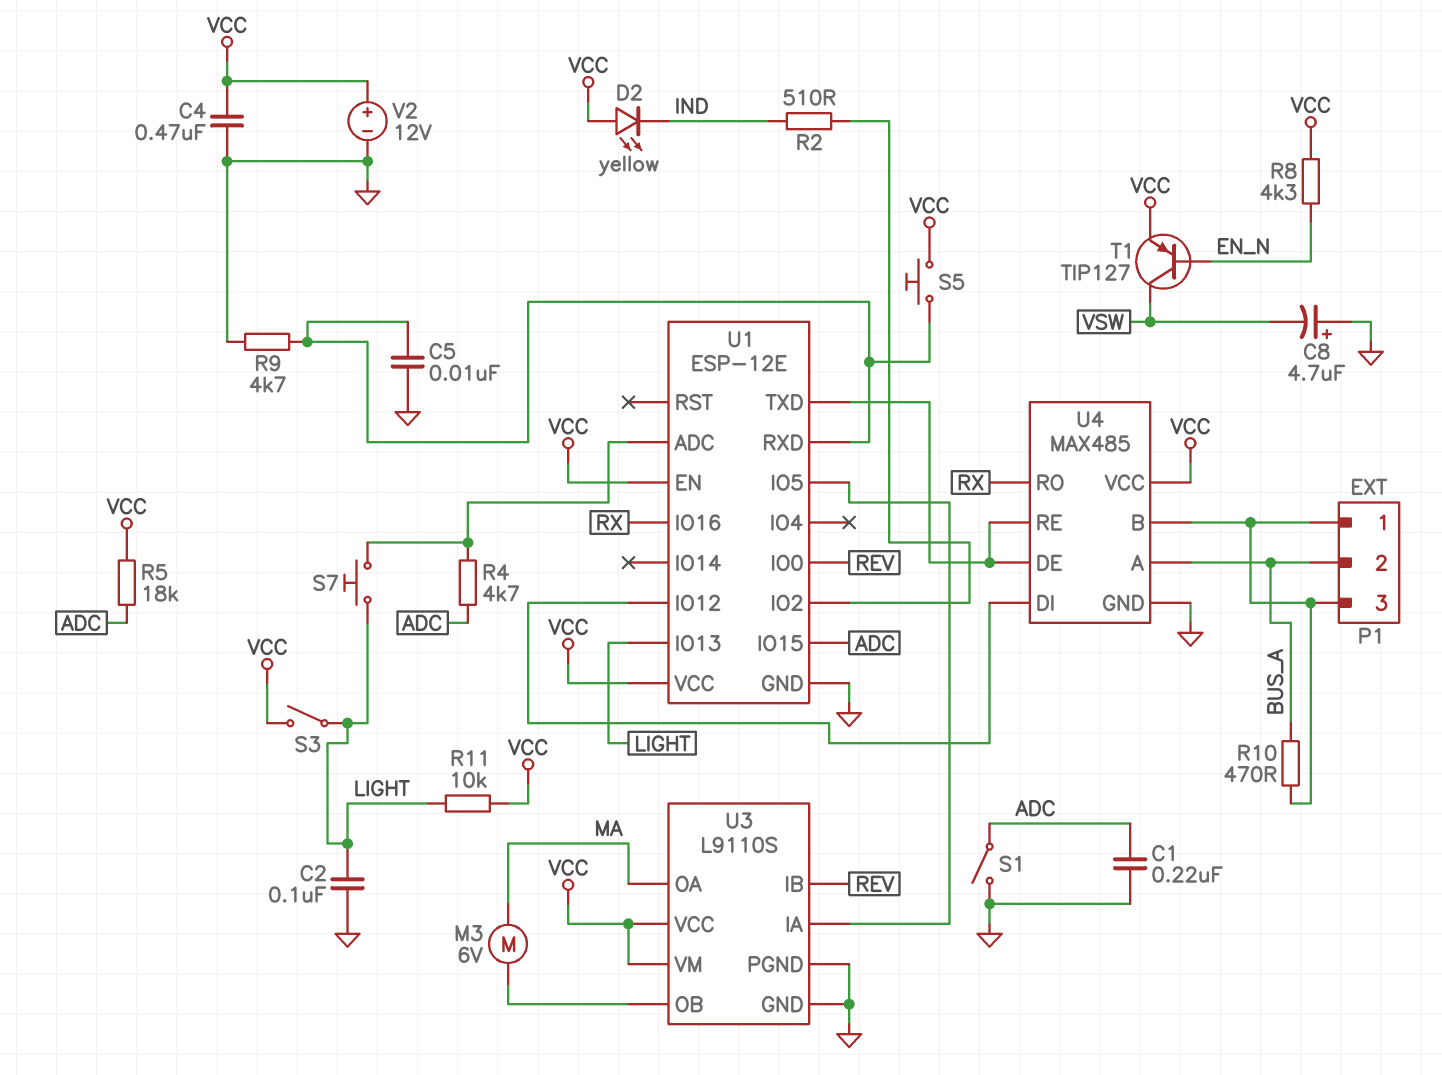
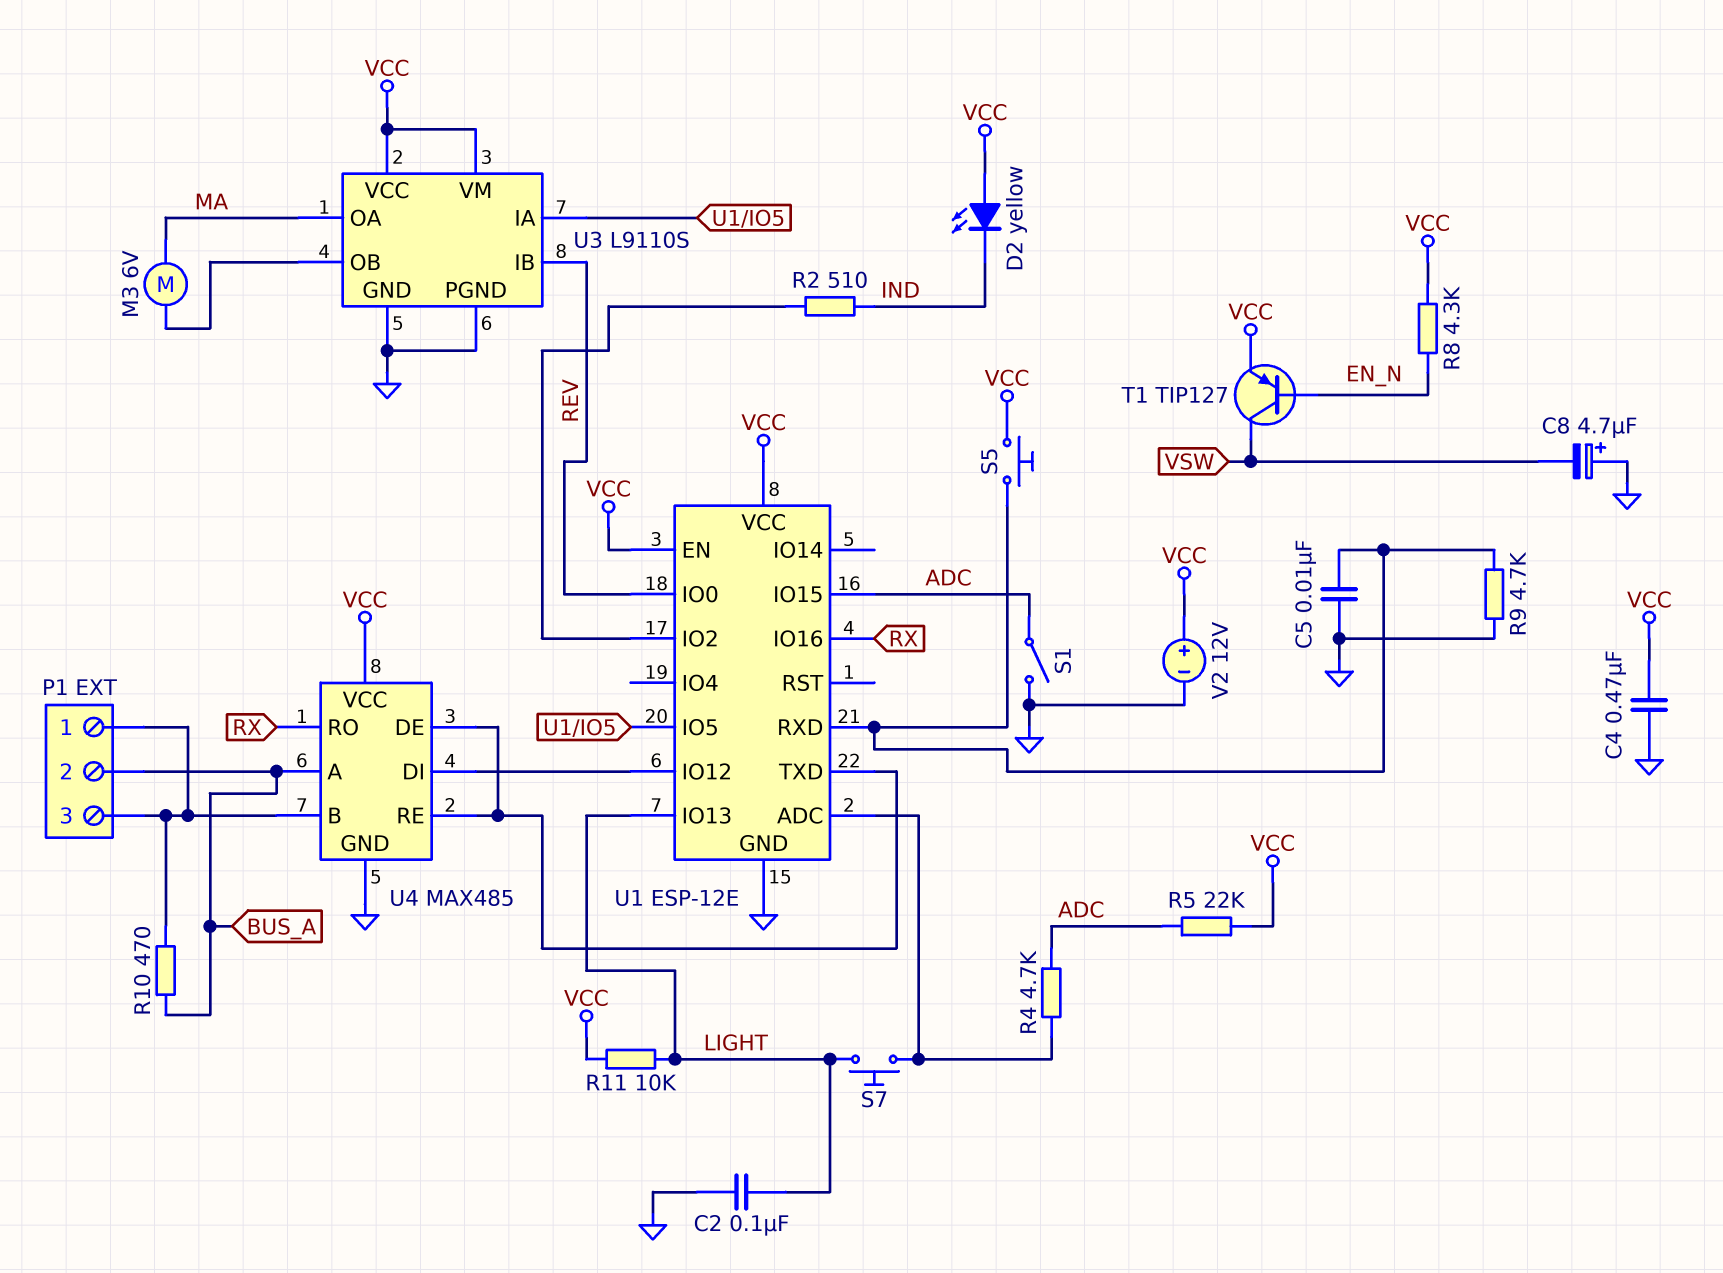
C1: 220nF (ADC, GND) -> none
R5: 18k (ADC, VCC) -> 22k (ADC, VCC)
S3: switch (LIGHT, VCC) -> none

